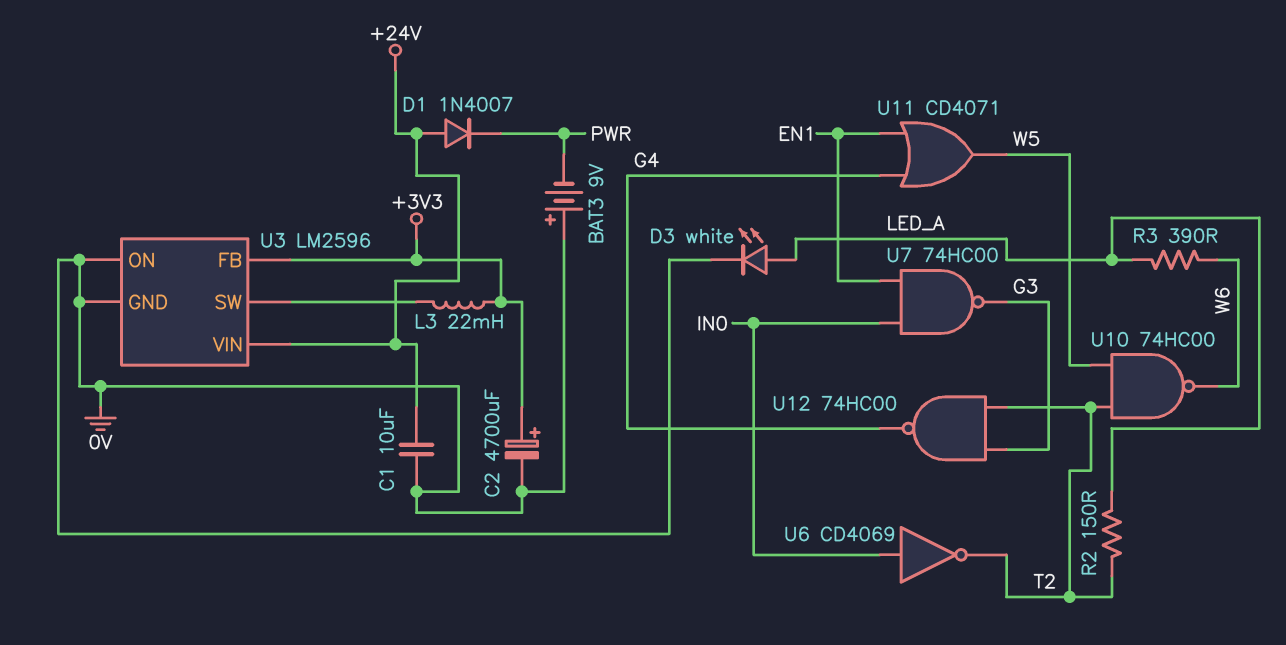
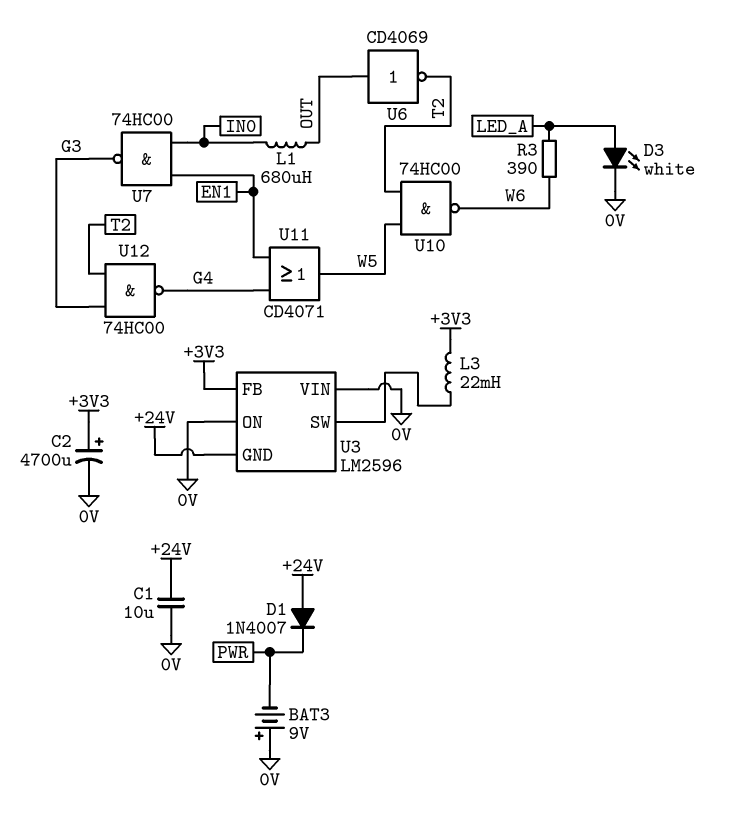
L1: none -> 680uH (IN0, OUT)
R2: 150 (LED_A, T2) -> none
U3 pin GND: 0V -> +24V
U3 pin VIN: +24V -> 0V
U6: NOT CD4069 (in IN0, out T2) -> NOT CD4069 (in OUT, out T2)

